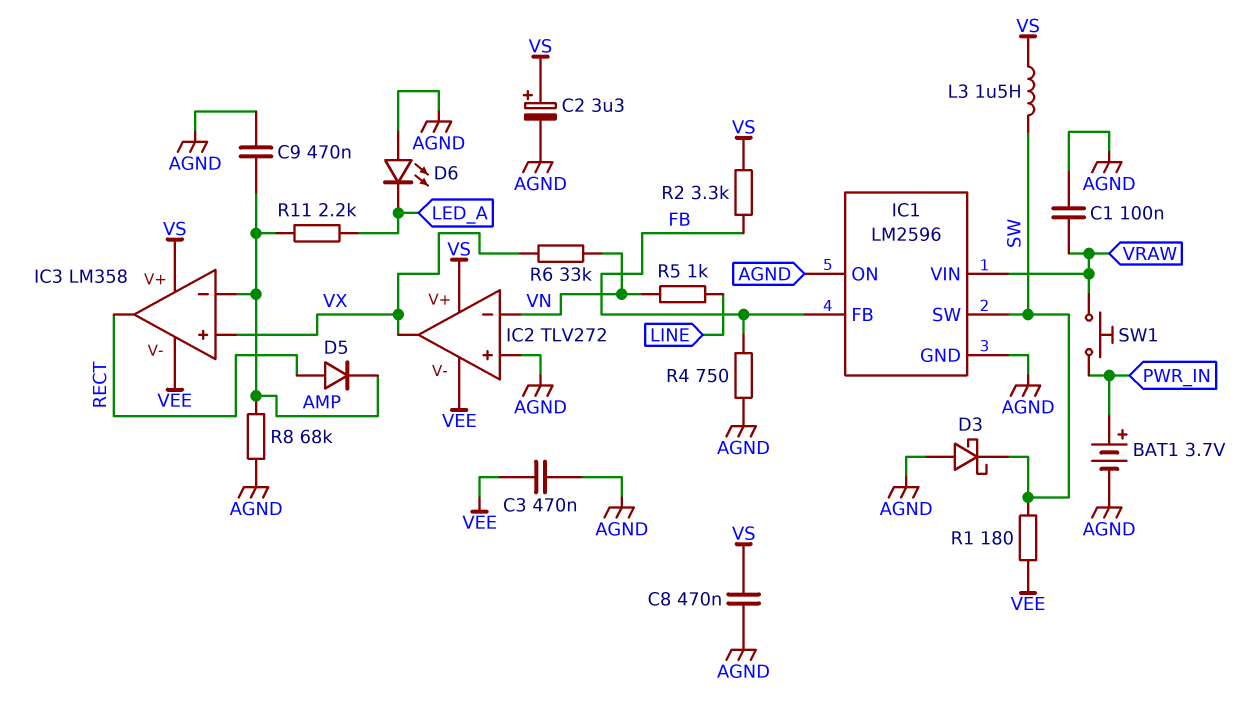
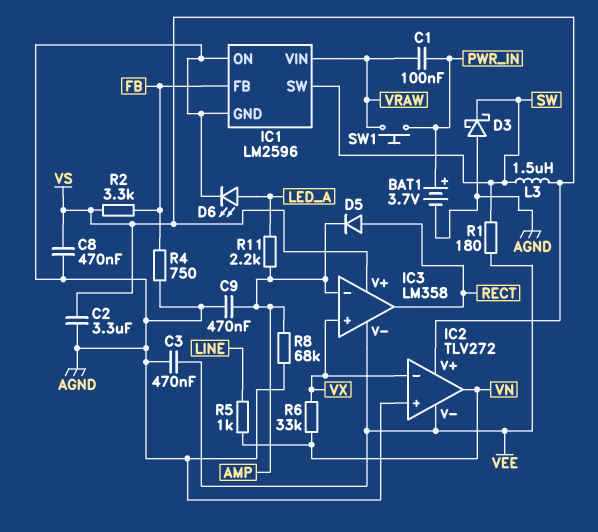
C1: 100nF (AGND, VRAW) -> 100nF (PWR_IN, VRAW)
C2: 3.3uF (plus VS, minus AGND) -> 3.3uF (AGND, VS)
D6: LED (A AGND, K LED_A) -> LED (A LED_A, K AGND)
IC2 pin in-: VN -> VX
IC2 pin out: VX -> VN

